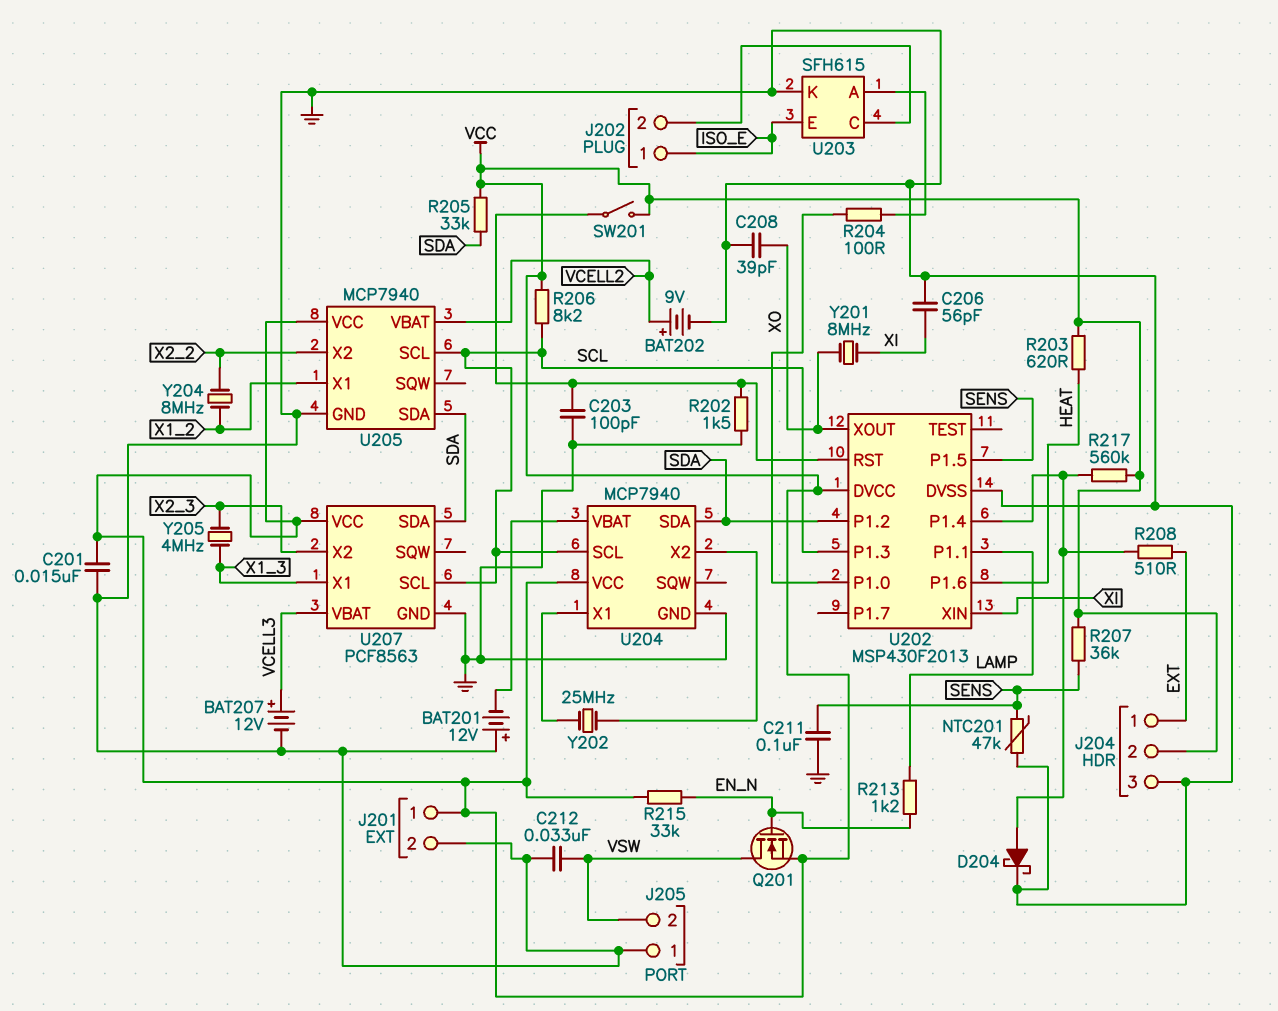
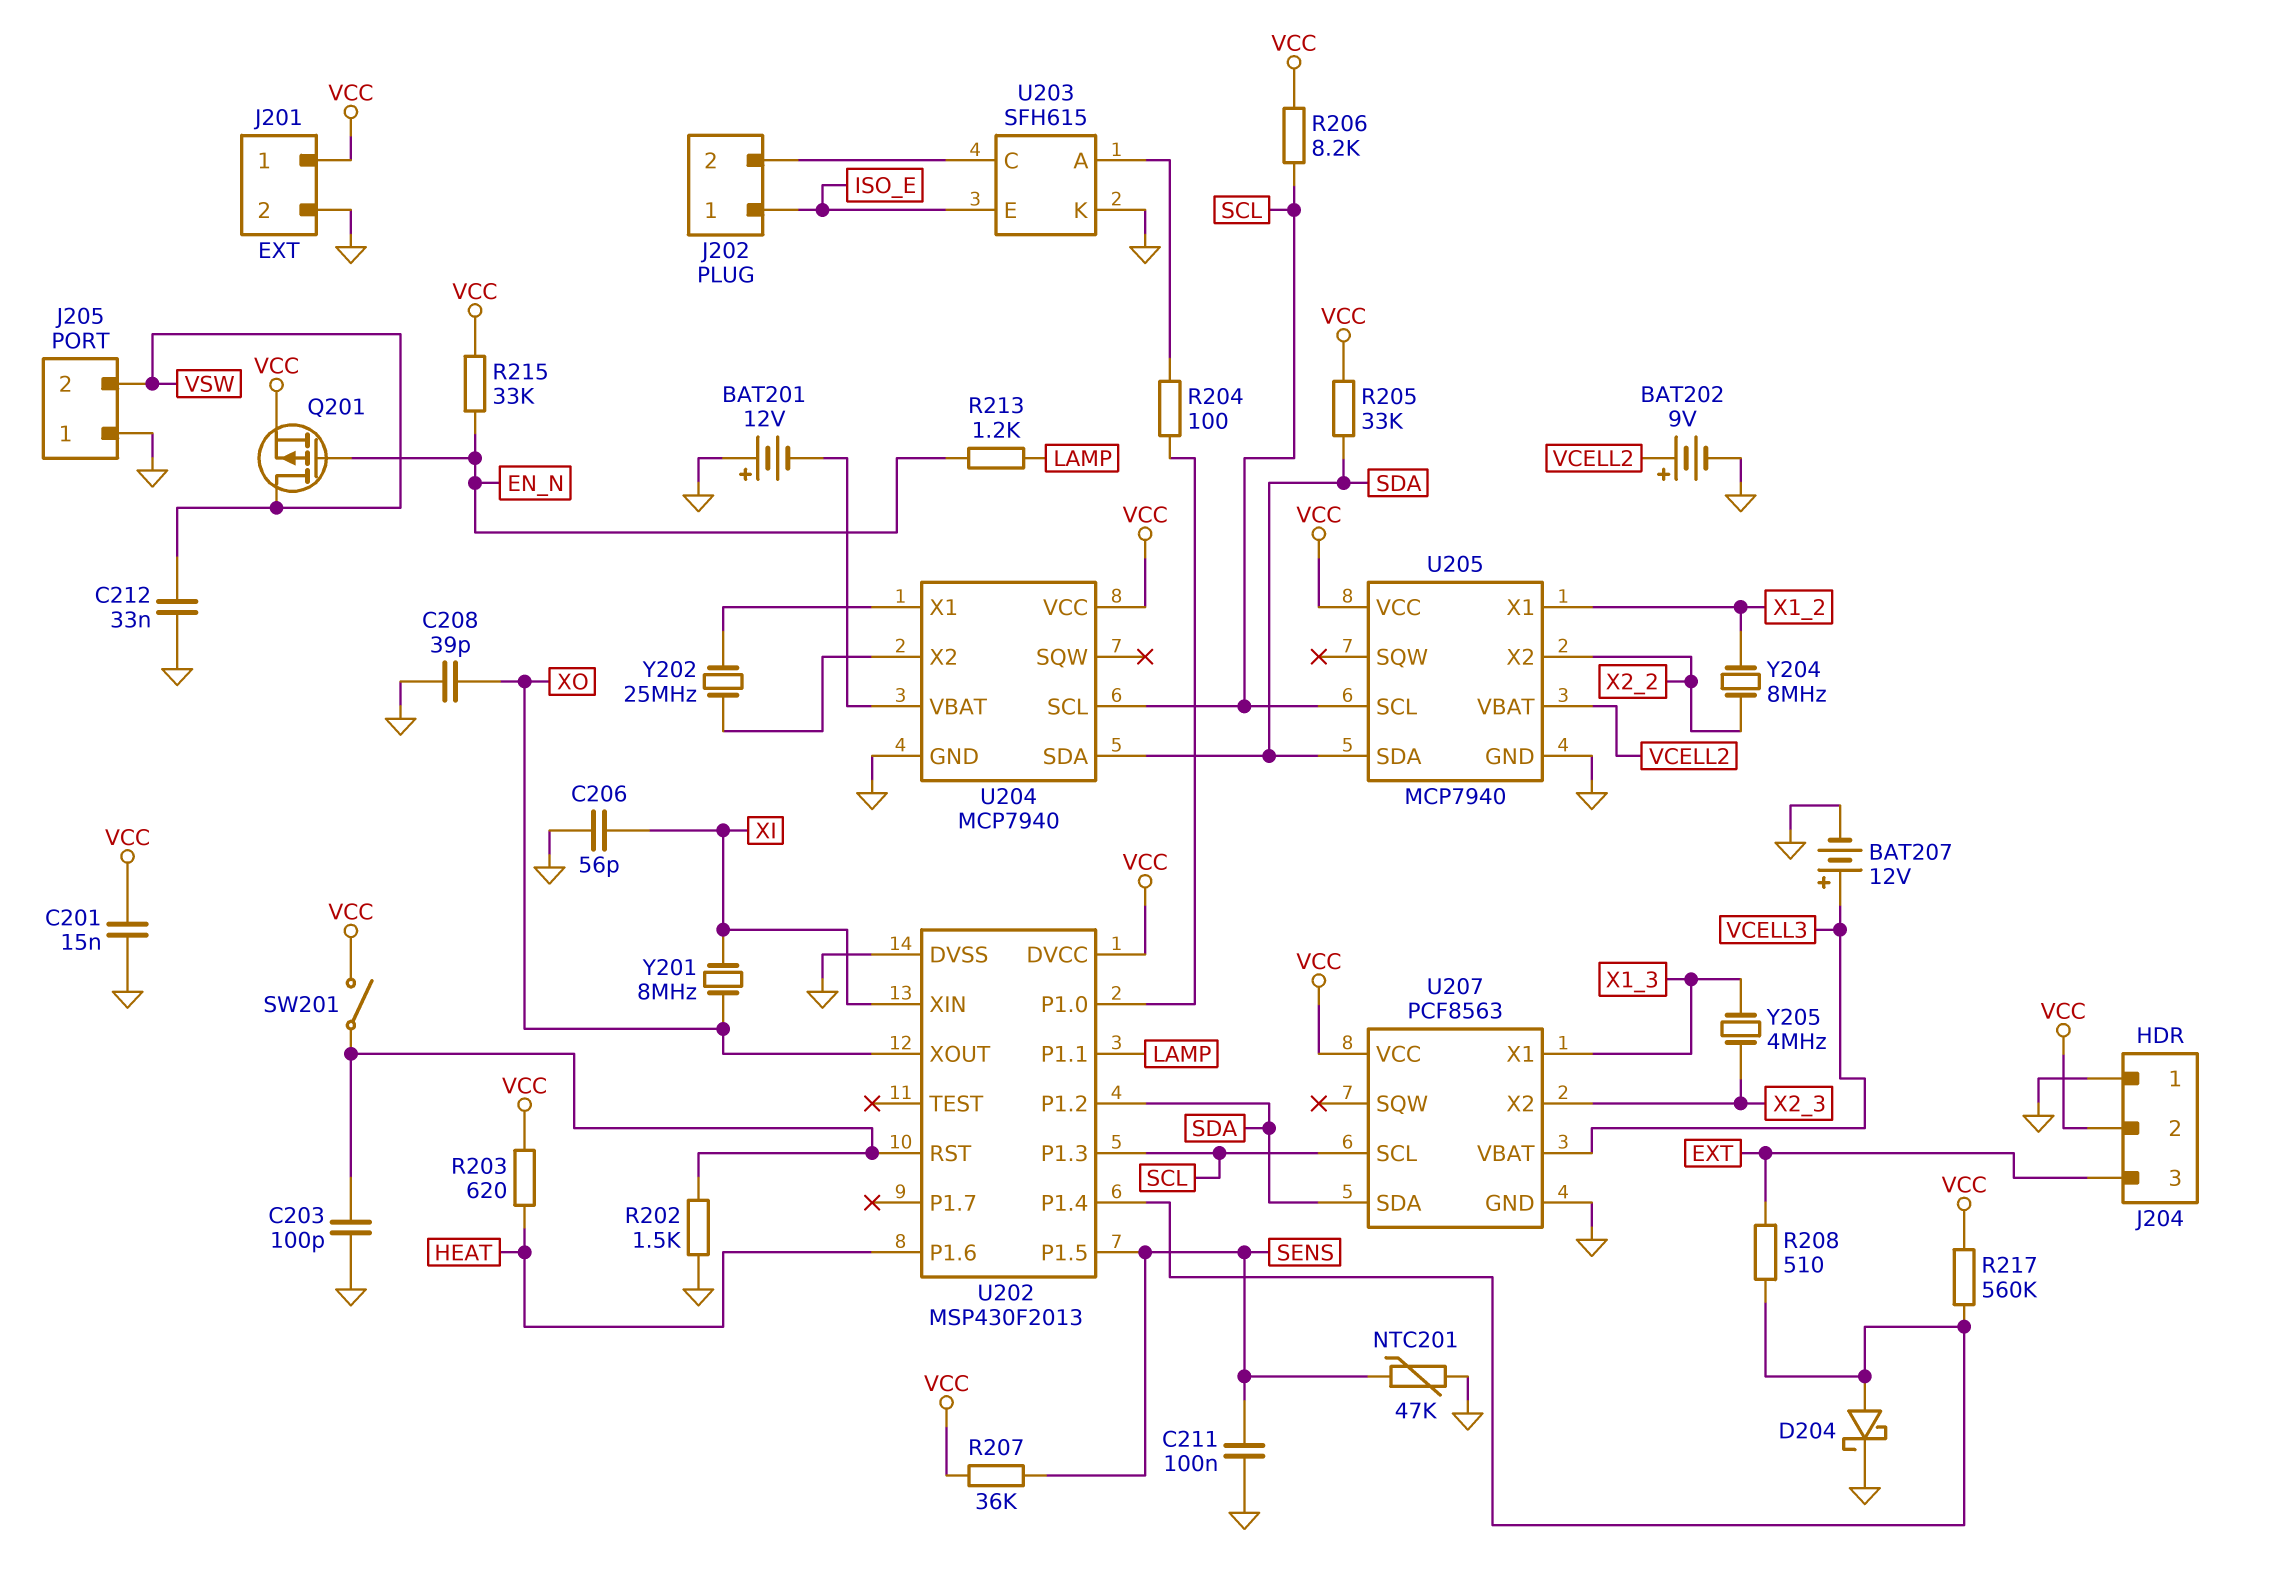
J204 pin 1: EXT -> GND
J204 pin 3: GND -> EXT
Q201: NMOS (G EN_N, D VSW, S VCC) -> PMOS (G EN_N, D VSW, S VCC)

